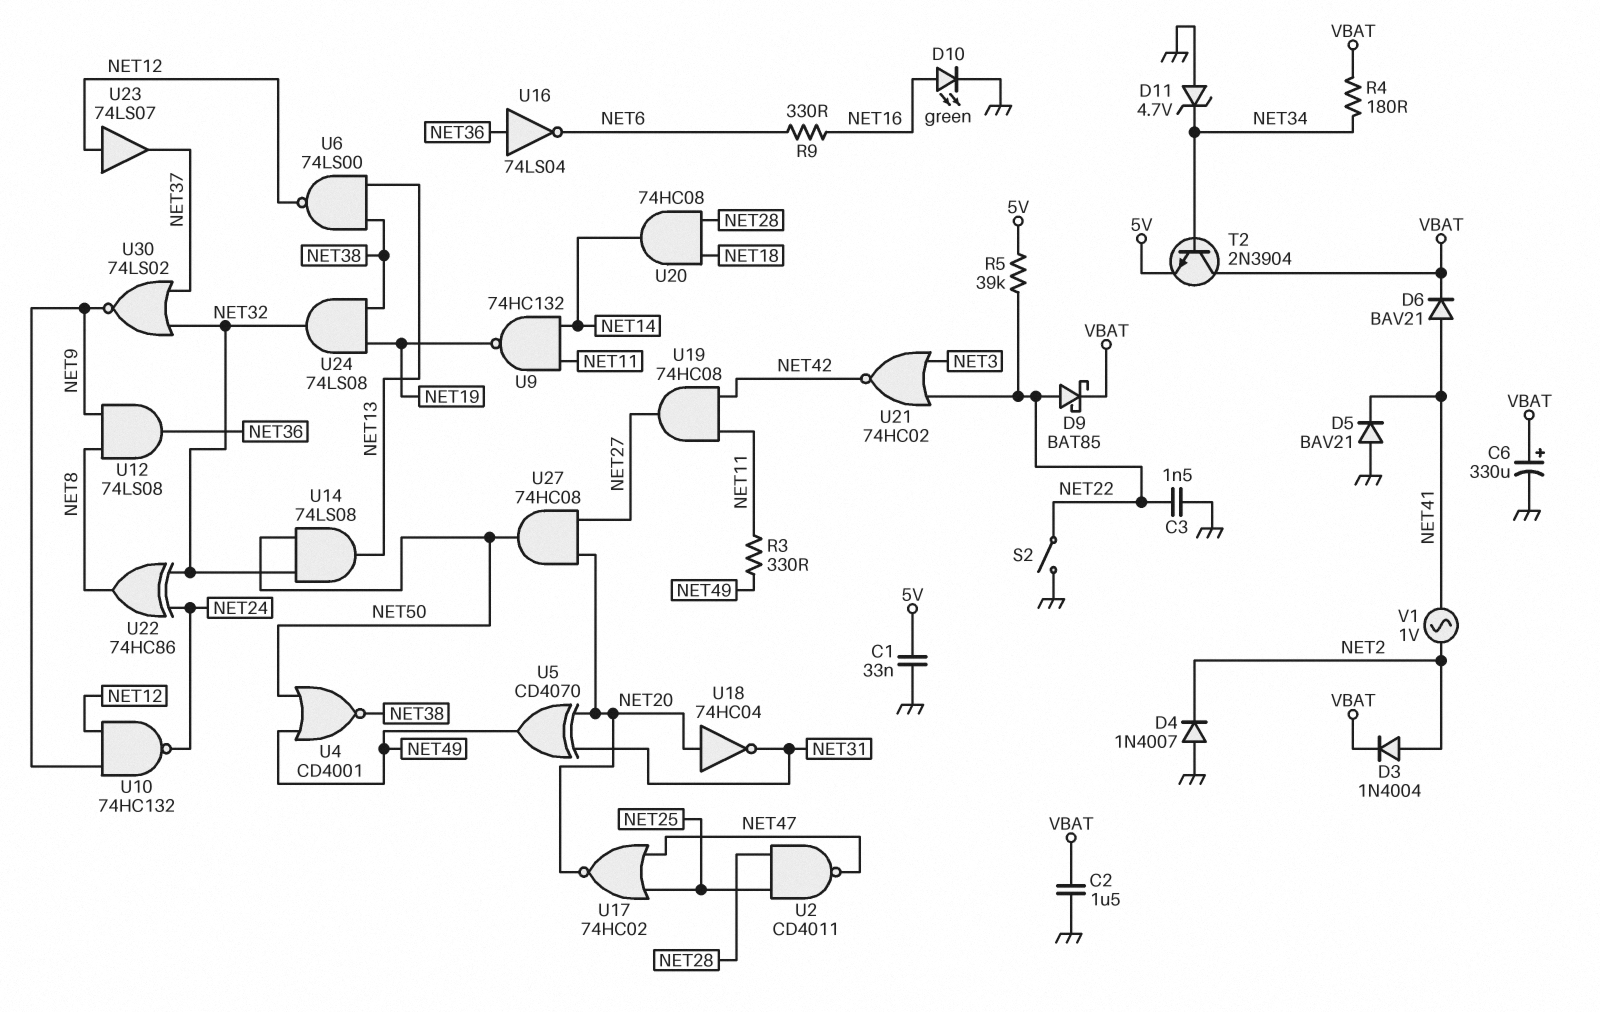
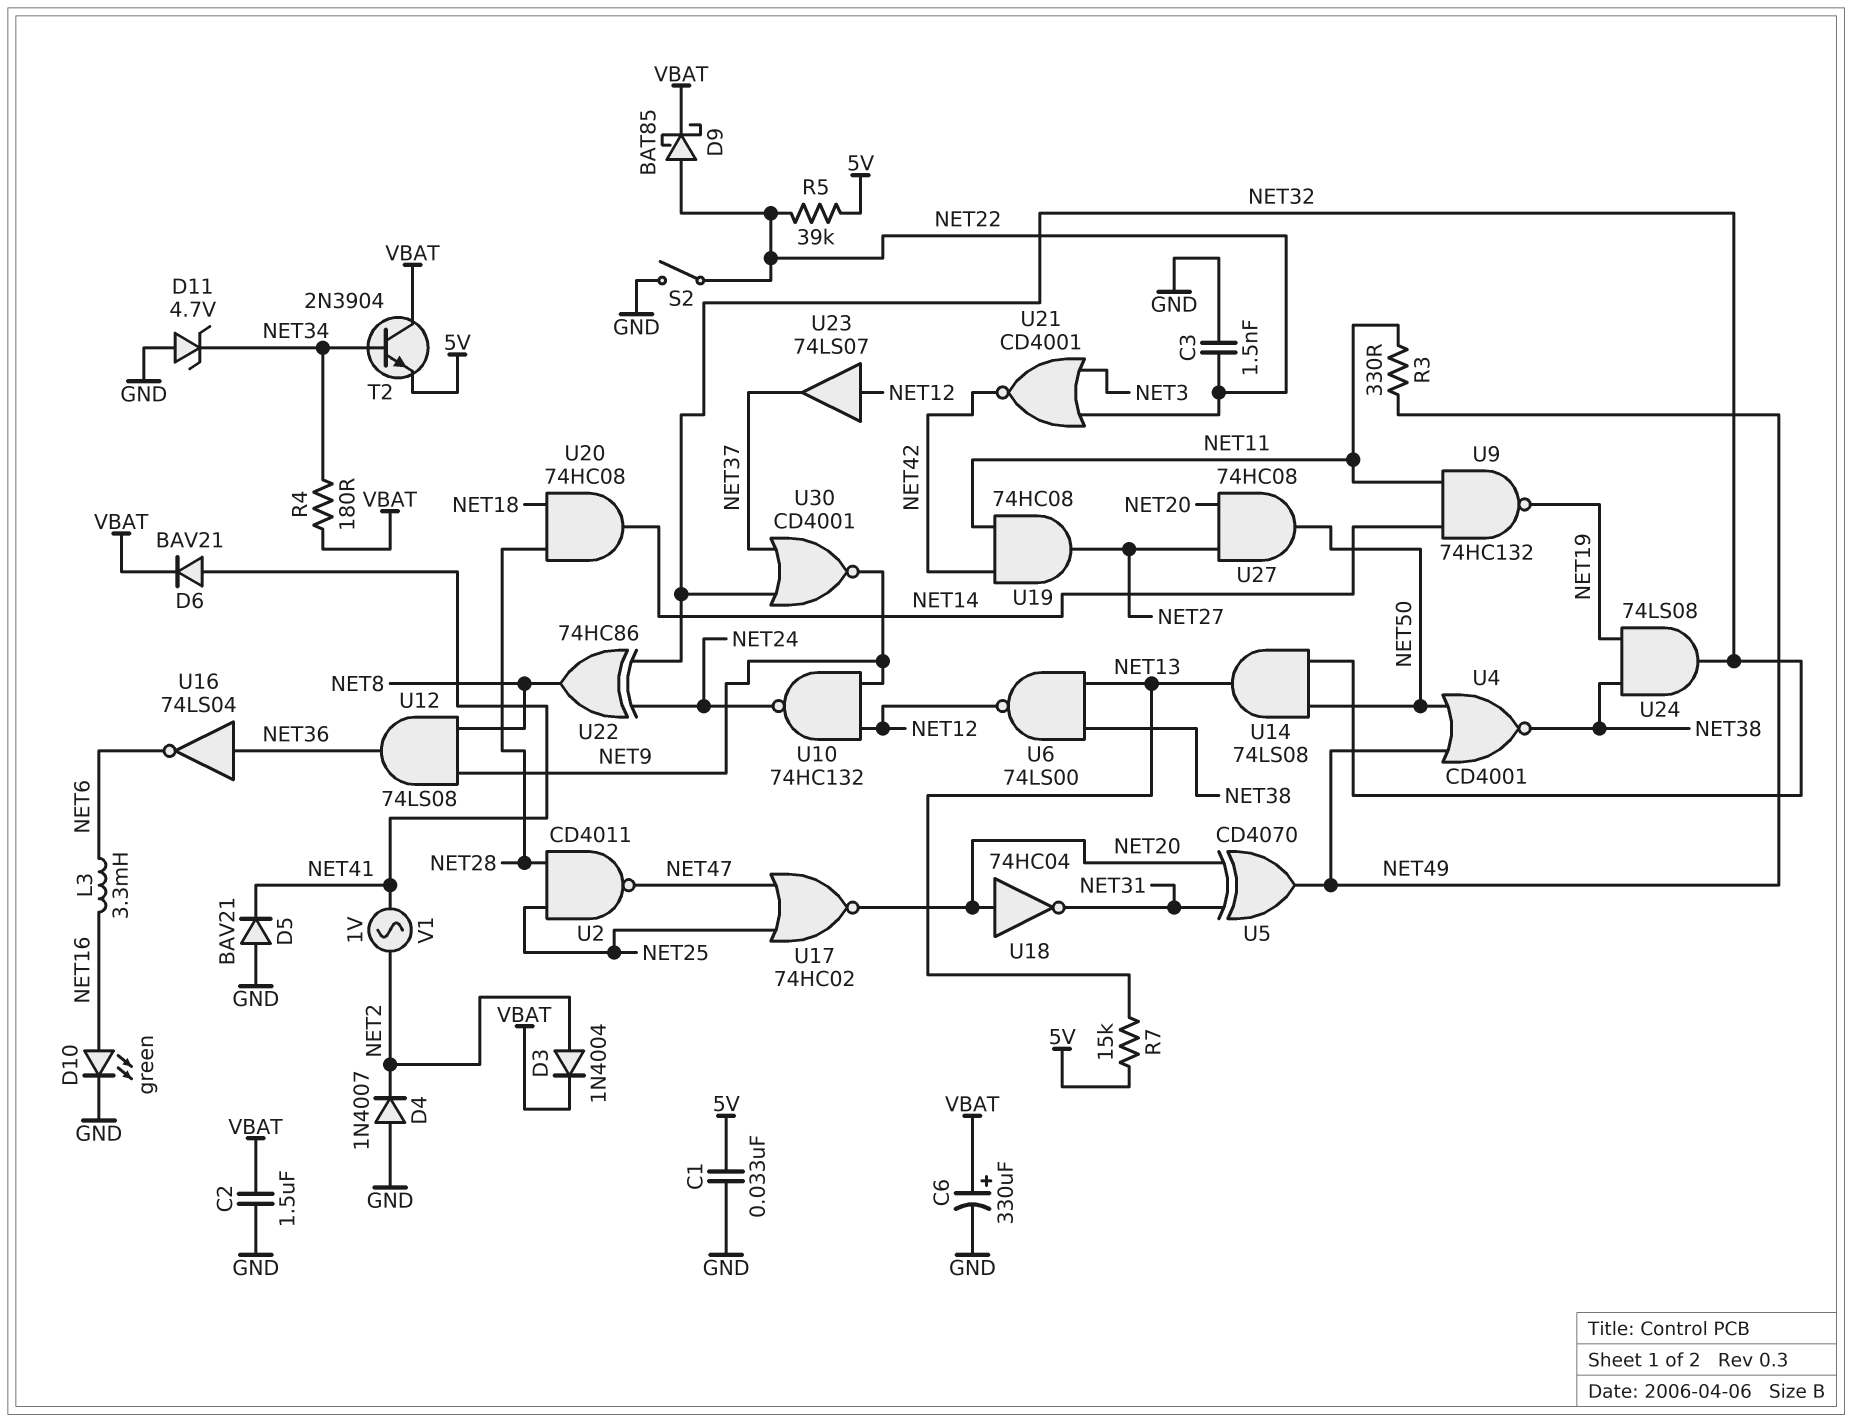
L3: none -> 3.3mH (NET6, NET16)
R7: none -> 15k (5V, NET13)
R9: 330 (NET6, NET16) -> none
U21: NOR 74HC02 (in NET3, in NET22, out NET42) -> NOR CD4001 (in NET3, in NET22, out NET42)
U30: NOR 74LS02 (in NET32, in NET37, out NET9) -> NOR CD4001 (in NET32, in NET37, out NET9)

